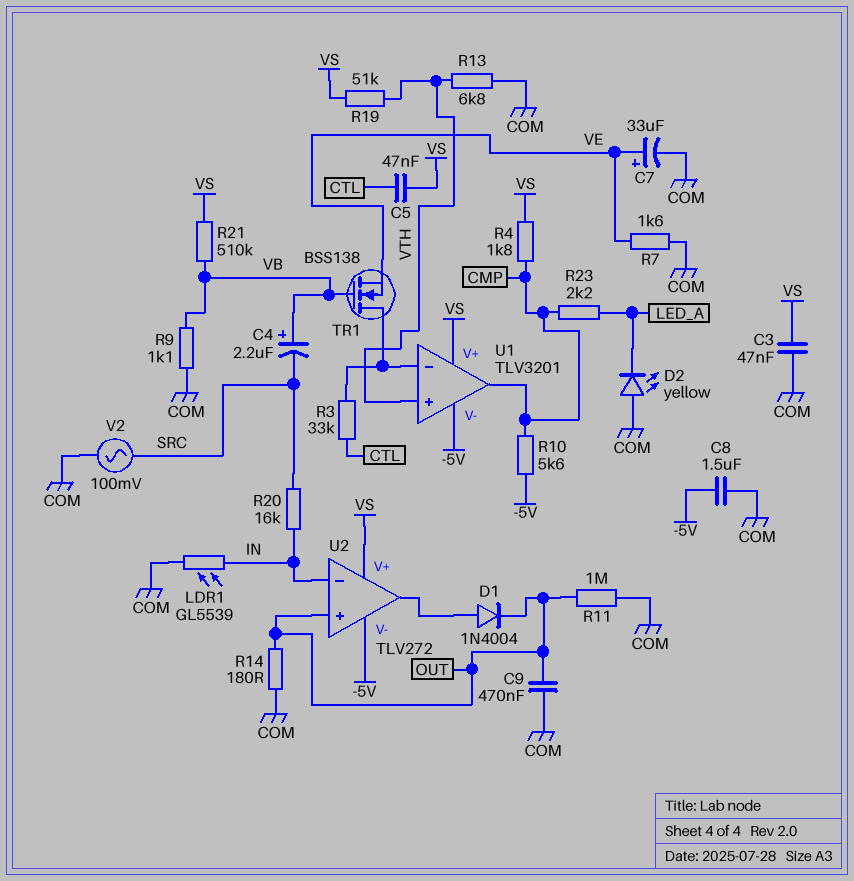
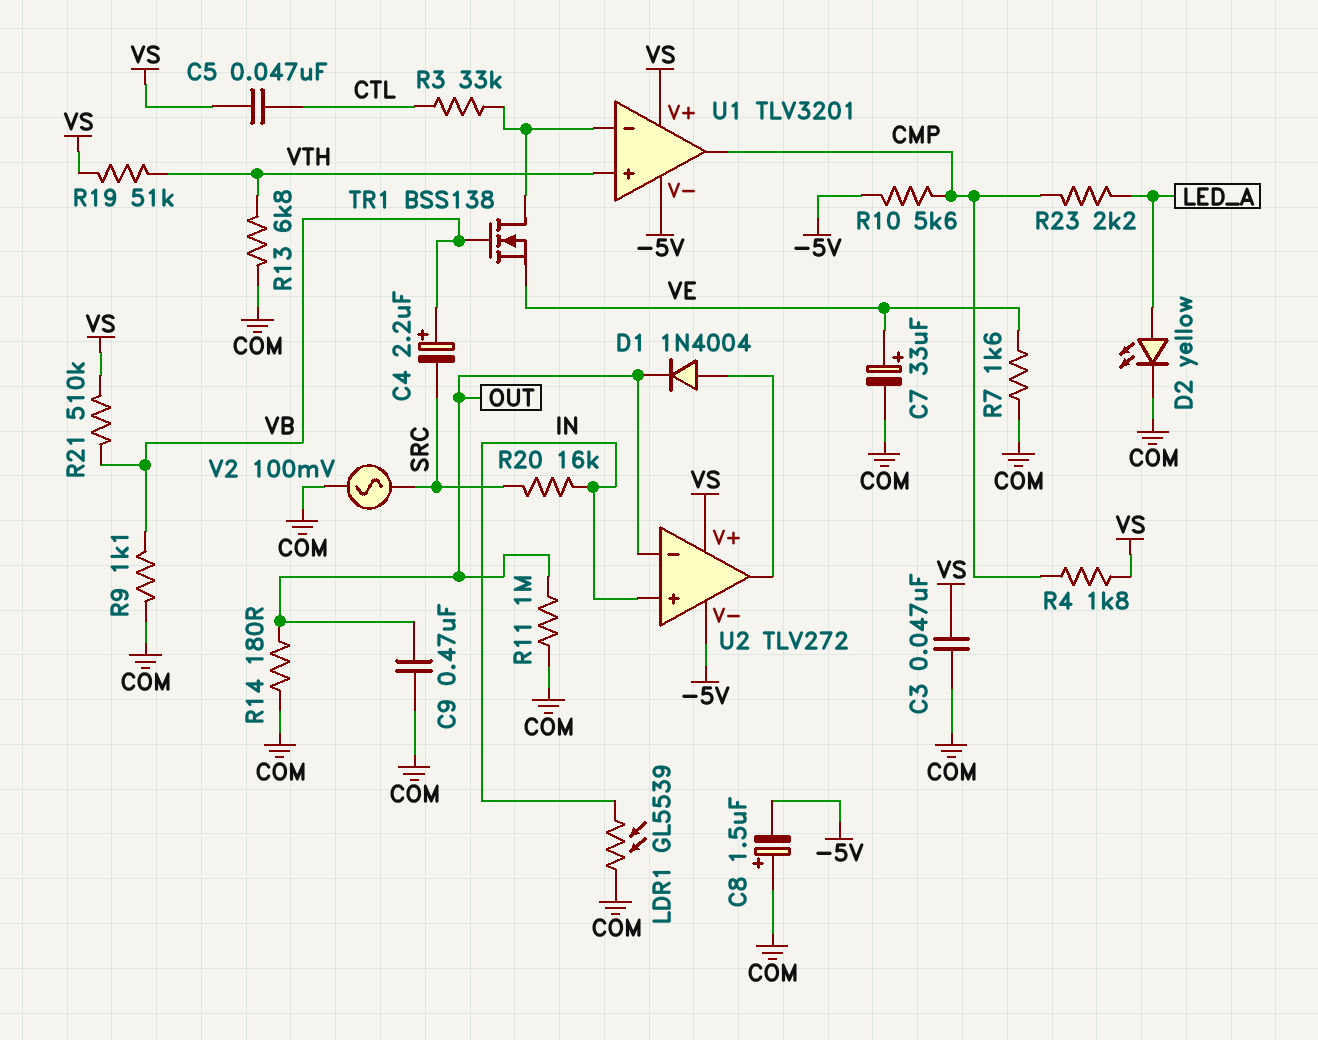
C8: 1.5uF (-5V, COM) -> 1.5uF (plus COM, minus -5V)
D2: LED yellow (A COM, K LED_A) -> LED yellow (A LED_A, K COM)
U2 pin in+: OUT -> IN
U2 pin in-: IN -> OUT

